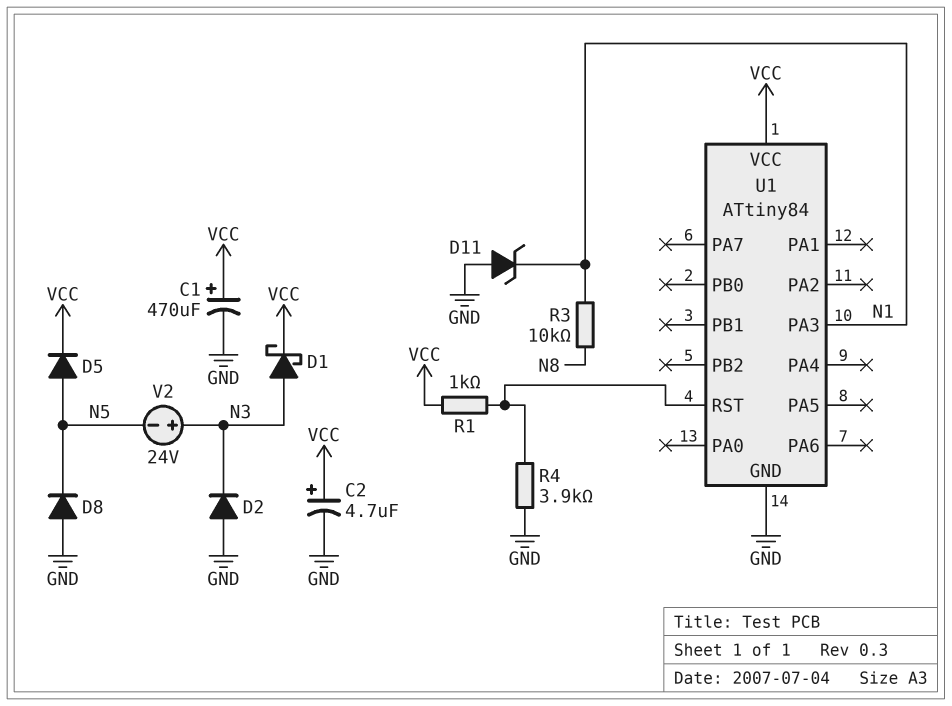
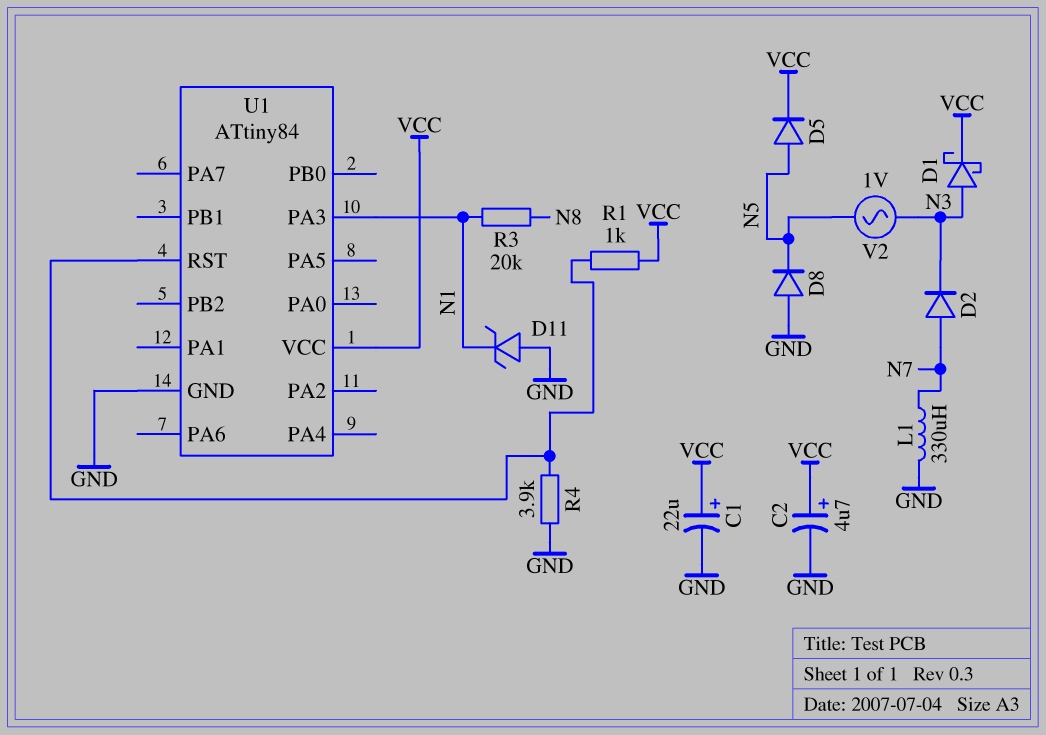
C1: 470uF (plus VCC, minus GND) -> 22uF (plus VCC, minus GND)
D2: diode (A GND, K N3) -> diode (A N7, K N3)
L1: none -> 330uH (GND, N7)
R3: 10k (N1, N8) -> 20k (N1, N8)
V2: 24V (plus N3, minus N5) -> AC 1V (N3, N5)

